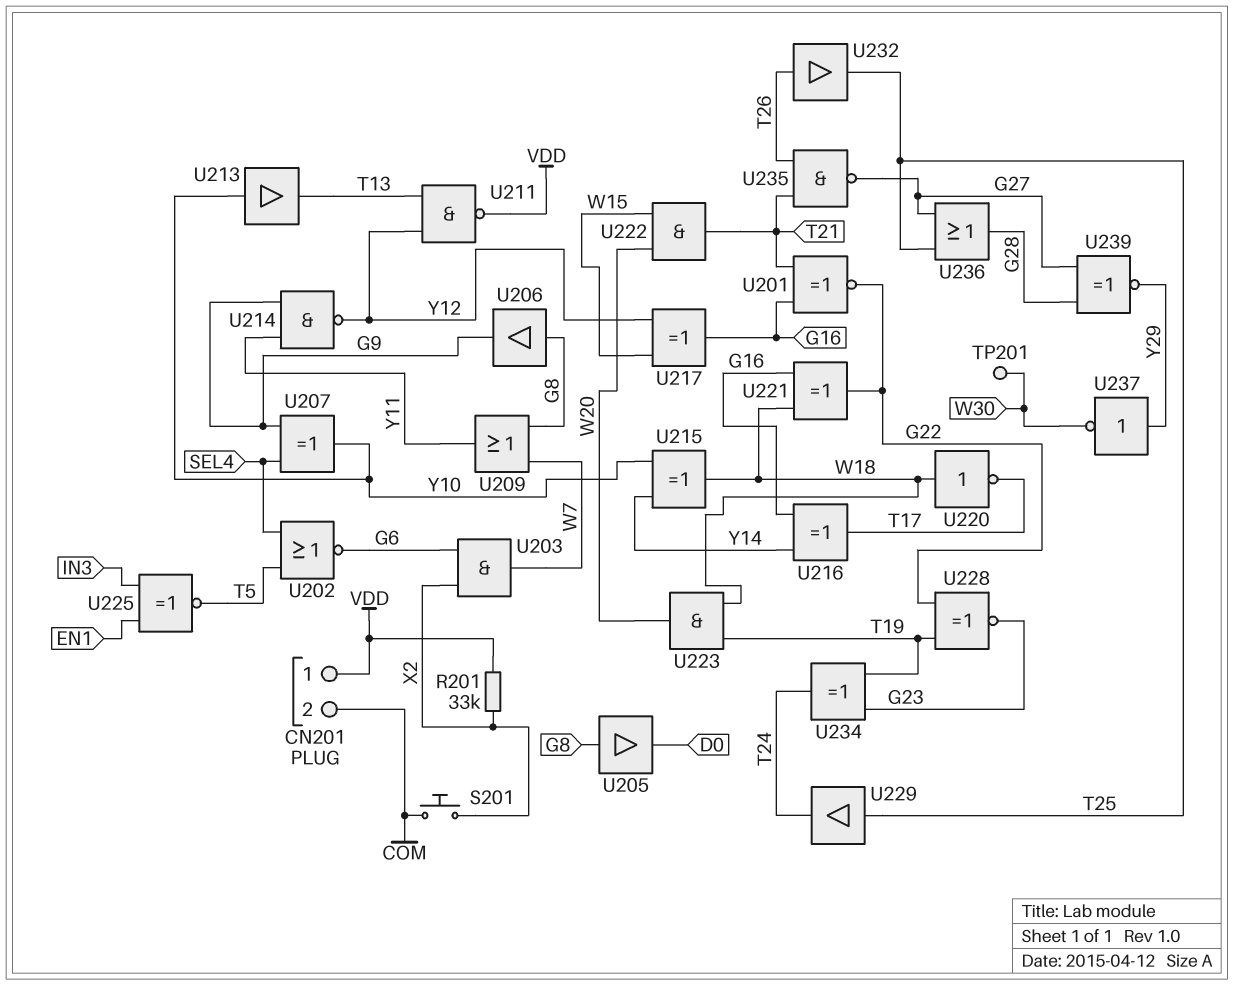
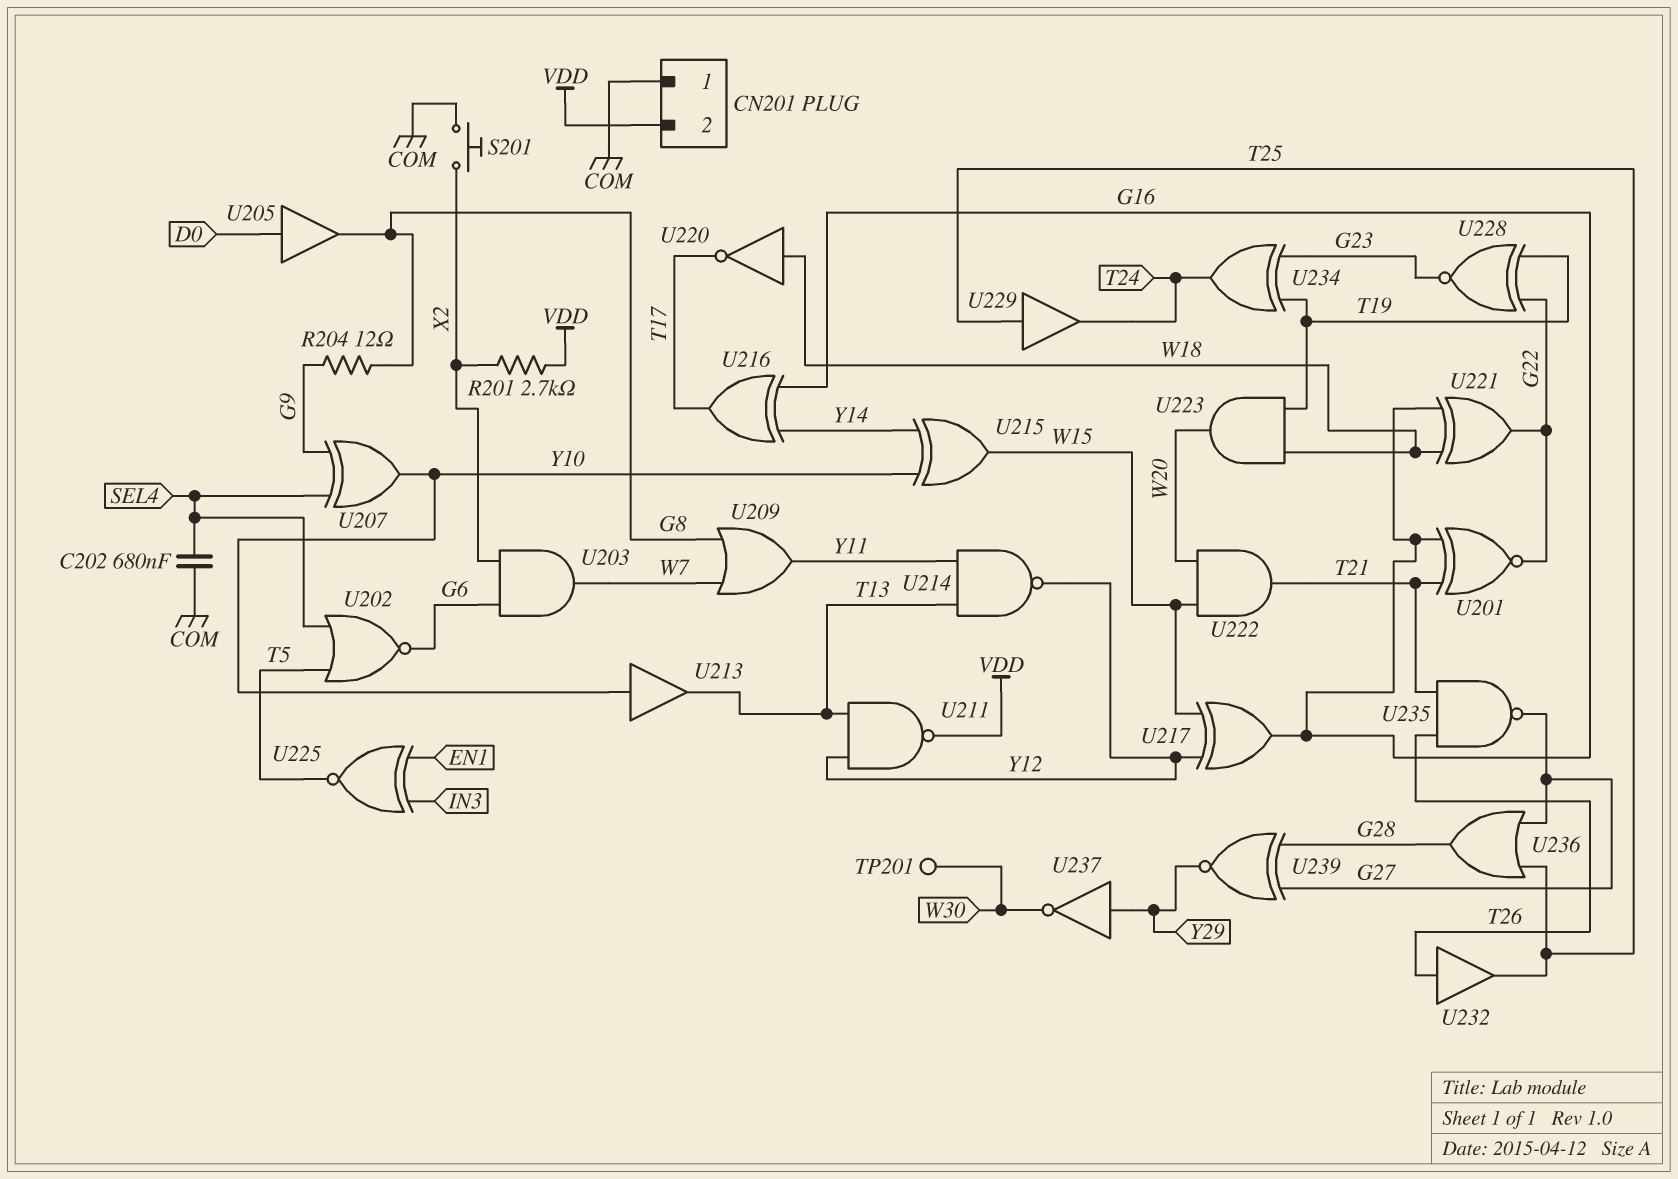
C202: none -> 680nF (COM, SEL4)
CN201 pin 1: VDD -> COM
CN201 pin 2: COM -> VDD
R201: 33k (VDD, X2) -> 2.7k (VDD, X2)
R204: none -> 12 (G8, G9)
U205: buffer (in G8, out D0) -> buffer (in D0, out G8)
U206: buffer (in G8, out G9) -> none
U214: NAND (in G9, in Y11, out Y12) -> NAND (in T13, in Y11, out Y12)
U215: XOR (in Y10, in Y14, out W18) -> XOR (in Y10, in Y14, out W15)

